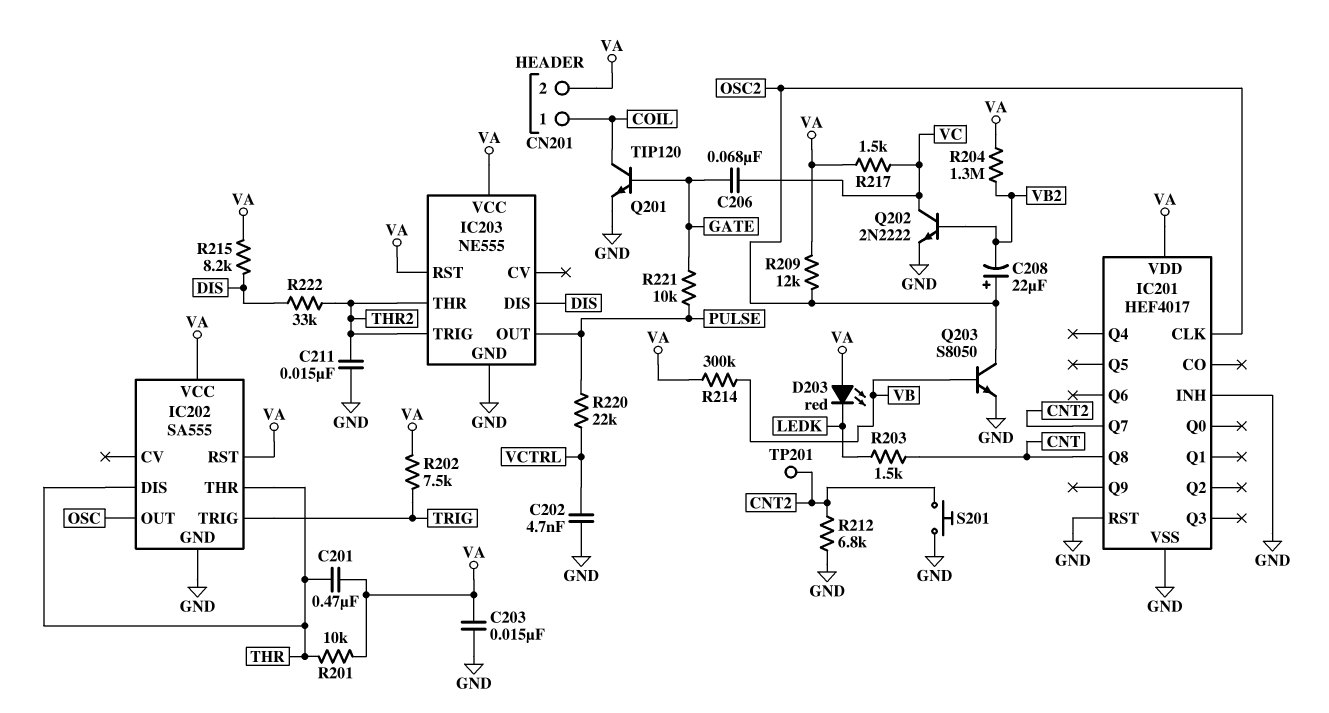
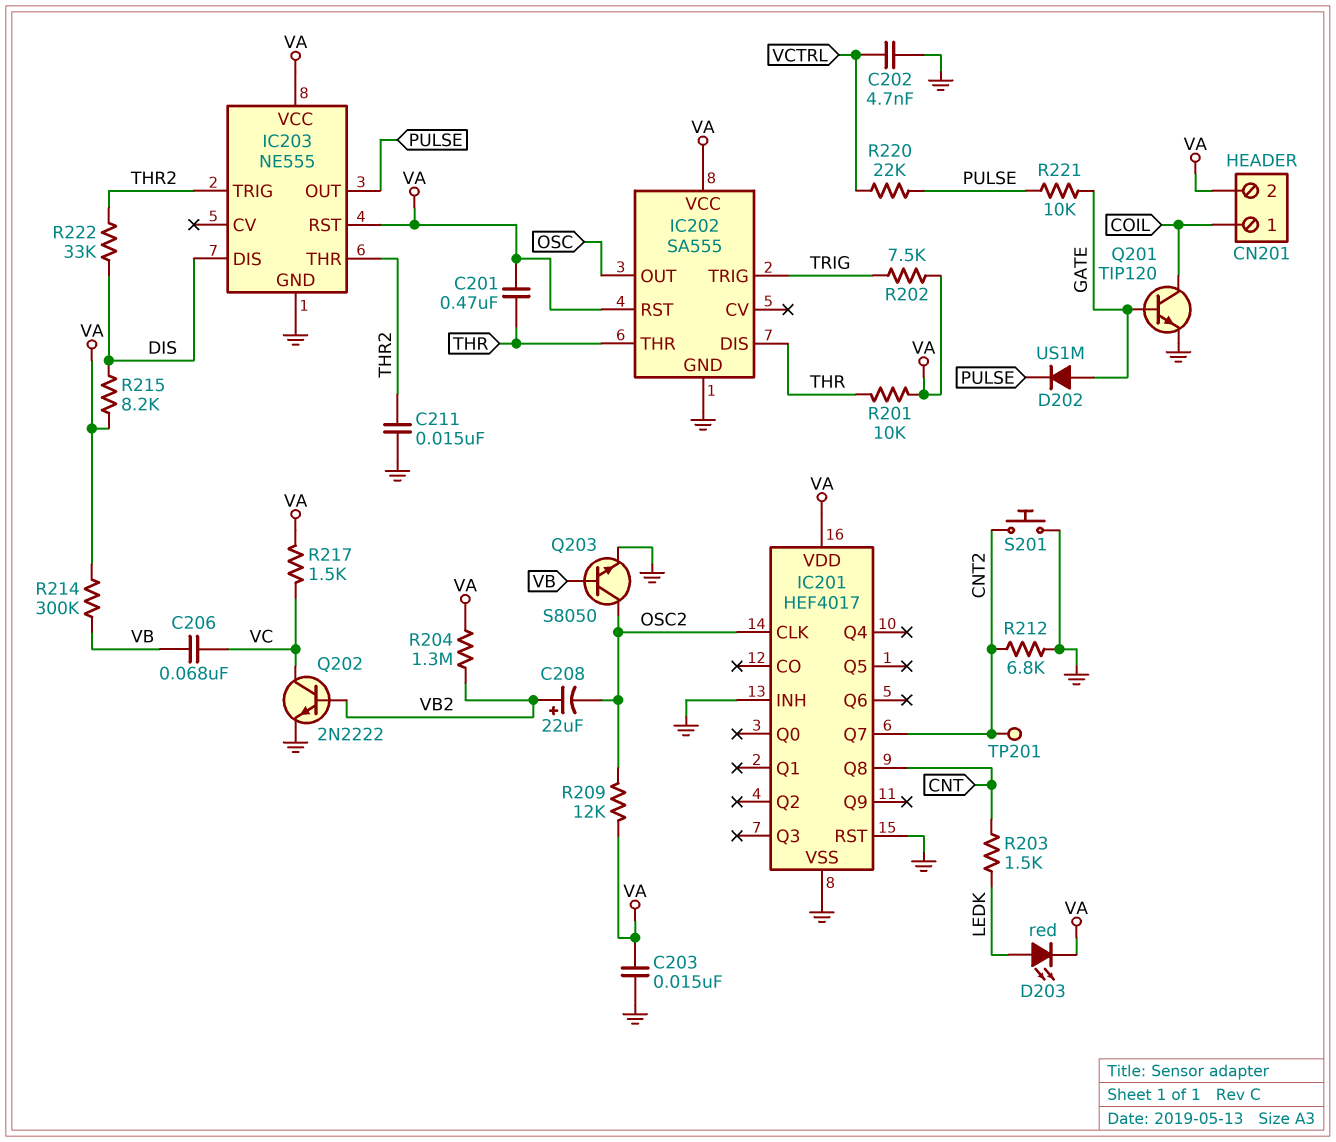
C206: 68nF (GATE, VC) -> 68nF (VB, VC)
C208: 22uF (plus OSC2, minus VB2) -> 22uF (plus VB2, minus OSC2)
D202: none -> diode US1M (A GATE, K PULSE)
D203: LED red (A VA, K LEDK) -> LED red (A LEDK, K VA)

